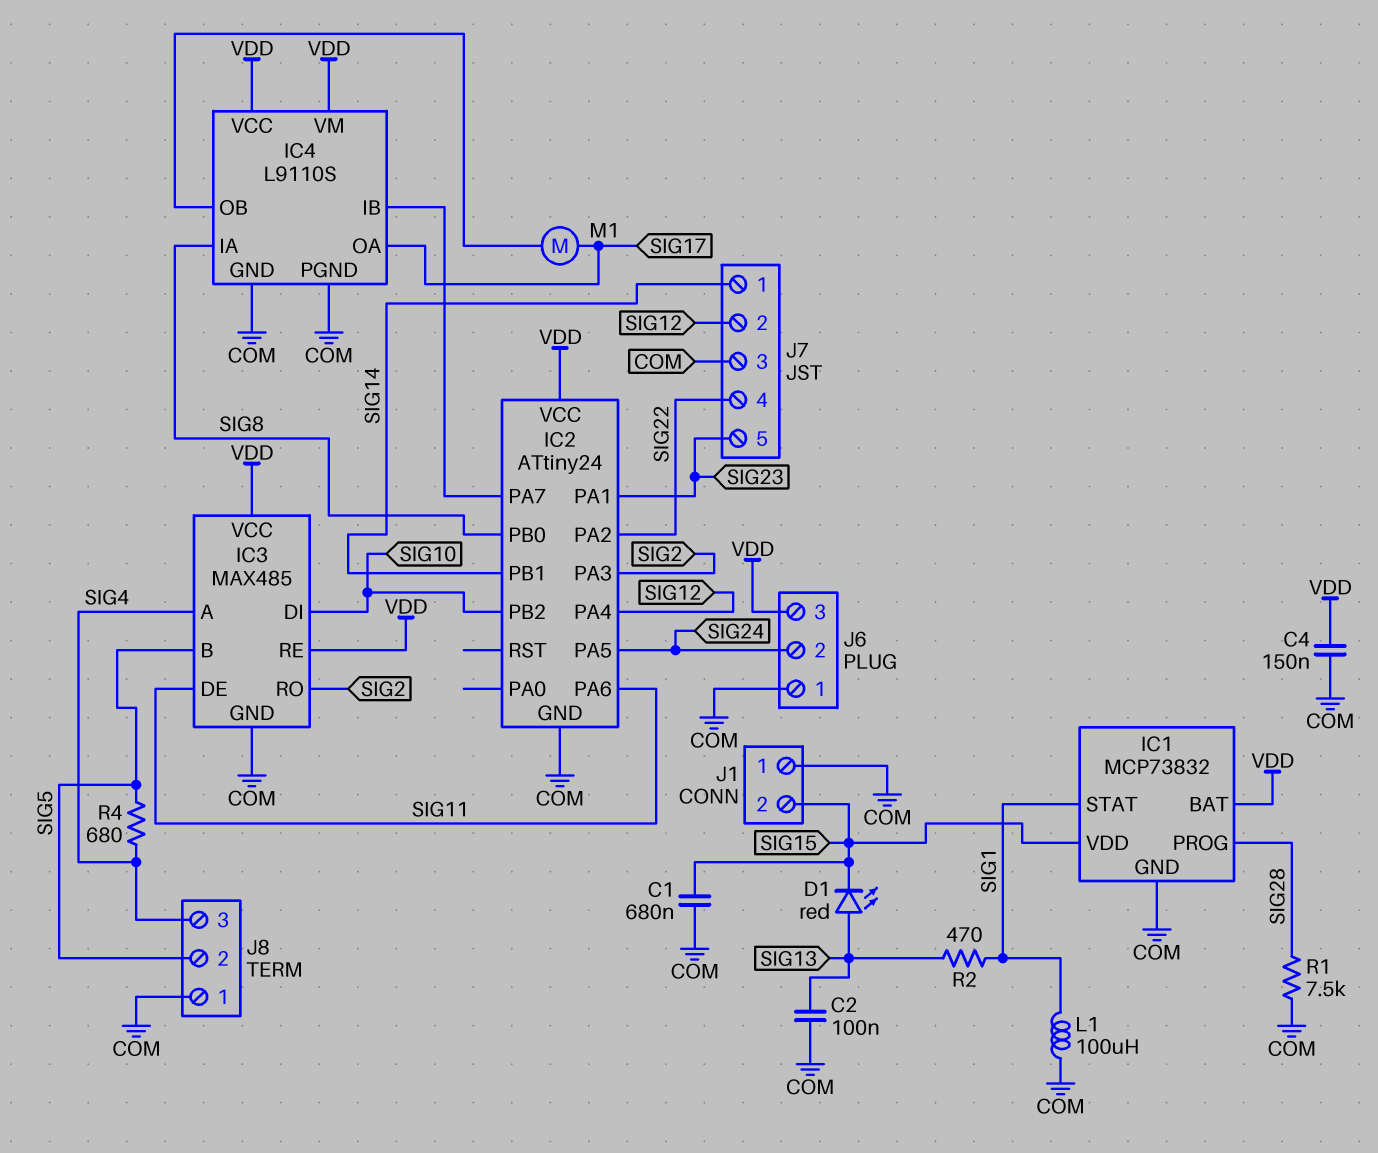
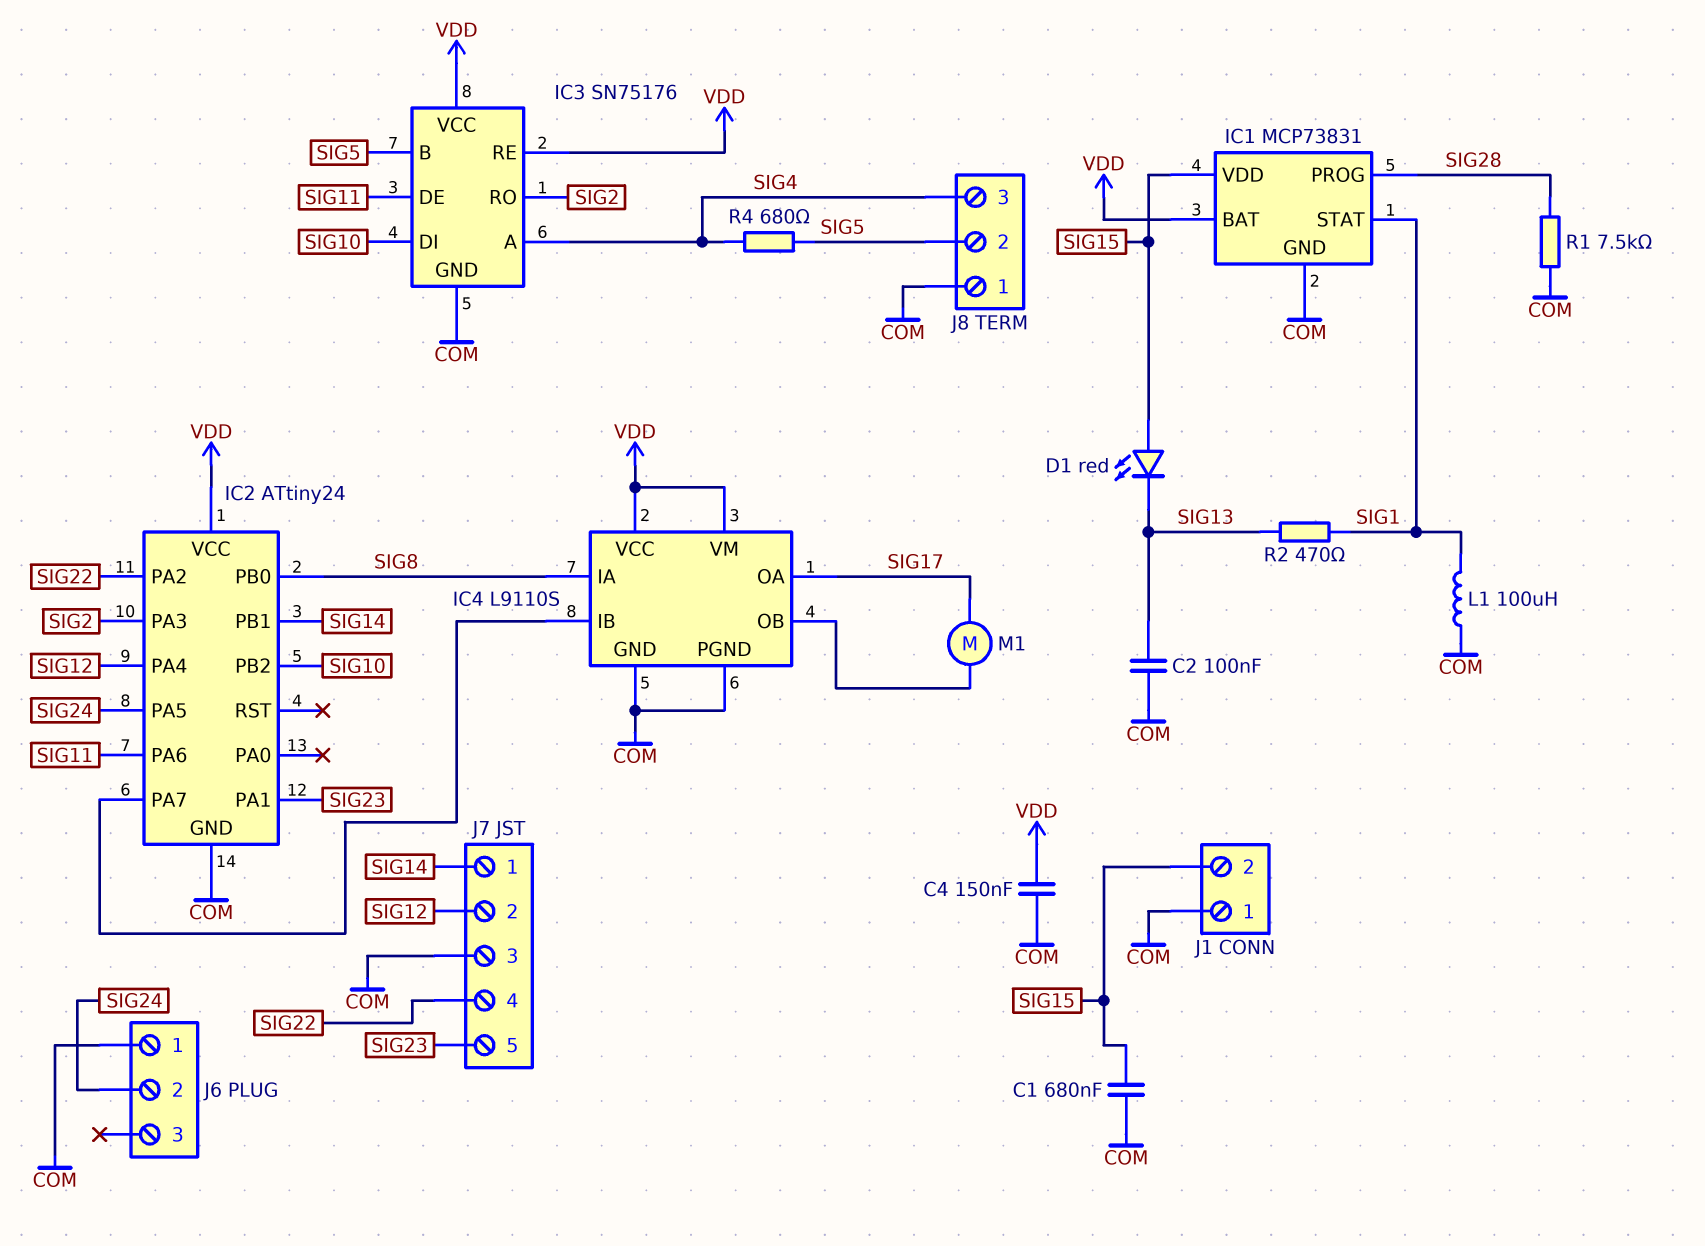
D1: LED red (A SIG13, K SIG15) -> LED red (A SIG15, K SIG13)
IC1: MCP73832 -> MCP73831
IC3: MAX485 -> SN75176
J6 pin 3: VDD -> none

